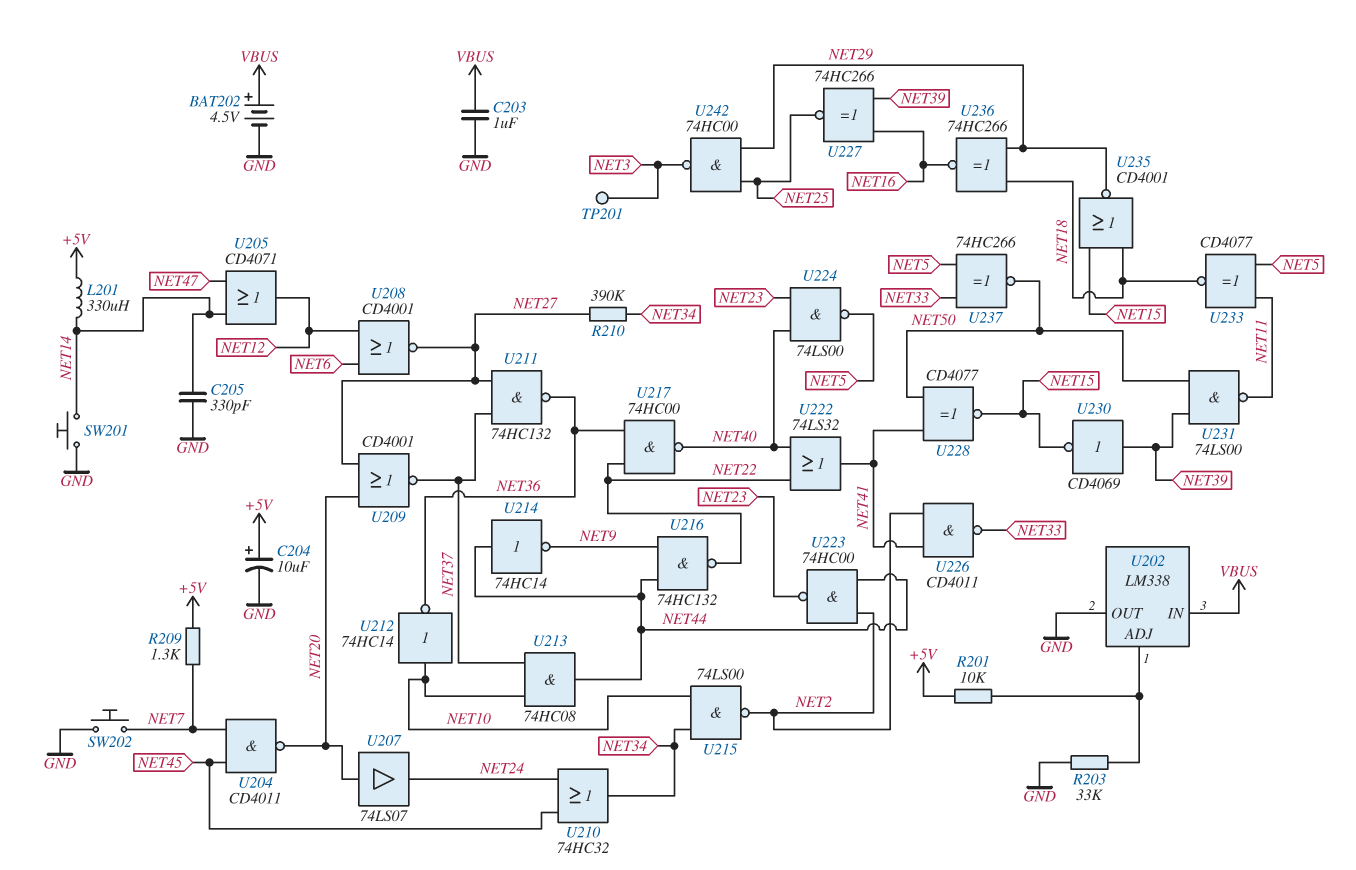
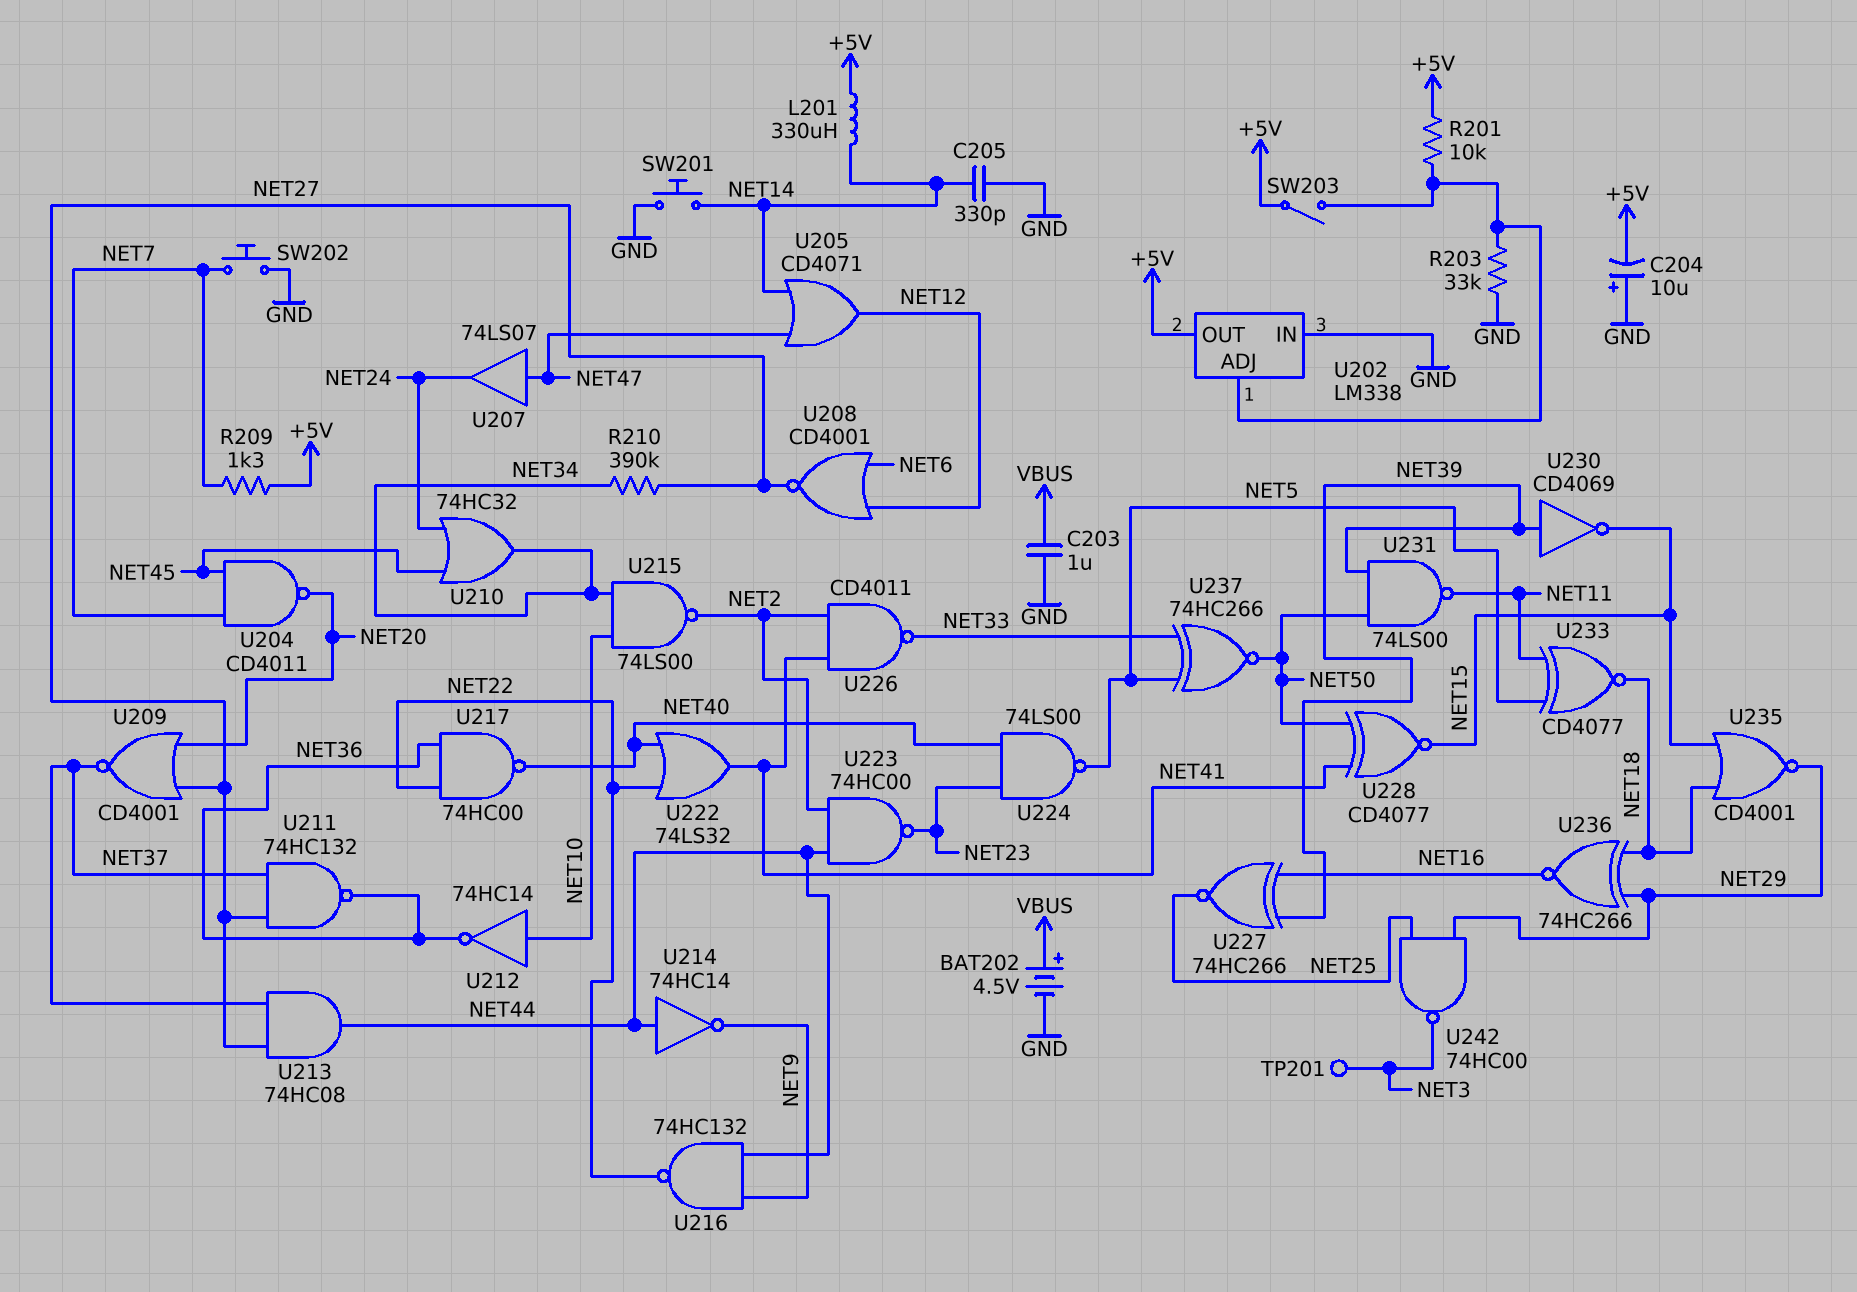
C204: 10uF (plus +5V, minus GND) -> 10uF (plus GND, minus +5V)
SW203: none -> switch (+5V, U202/ADJ)
U202 pin IN: VBUS -> GND
U202 pin OUT: GND -> +5V
U207: buffer 74LS07 (in NET20, out NET24) -> buffer 74LS07 (in NET47, out NET24)
U213: AND 74HC08 (in NET10, in NET37, out NET44) -> AND 74HC08 (in NET27, in NET37, out NET44)

